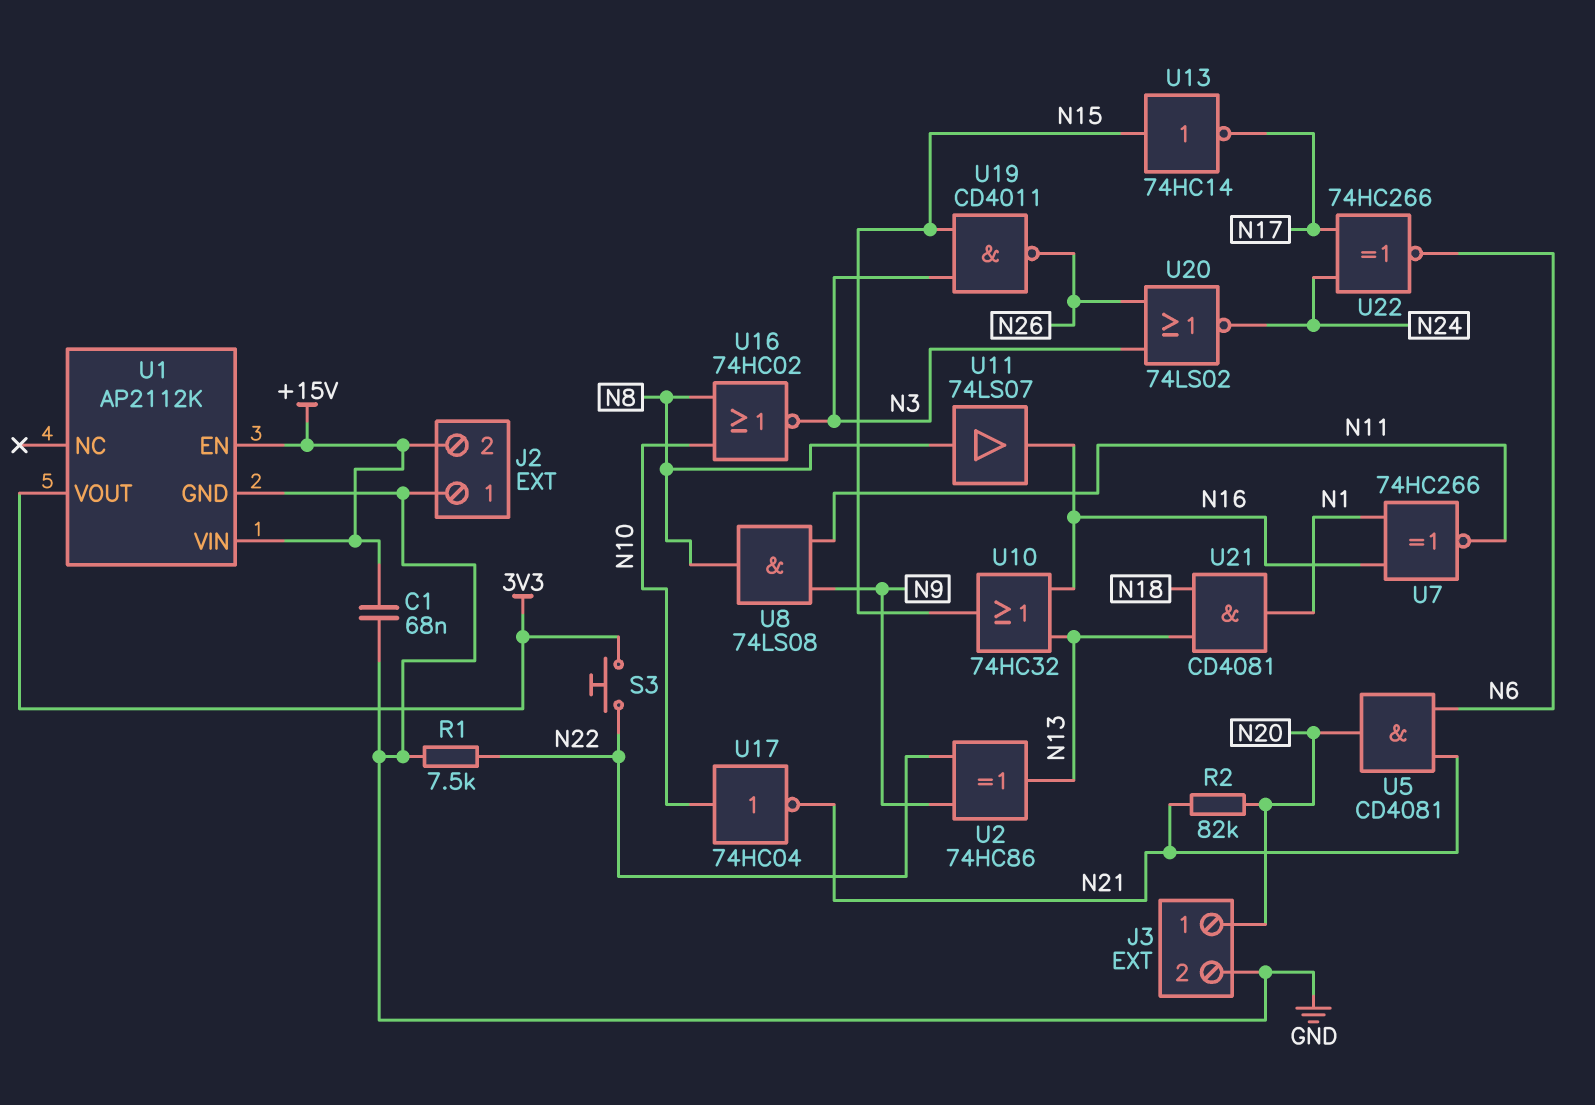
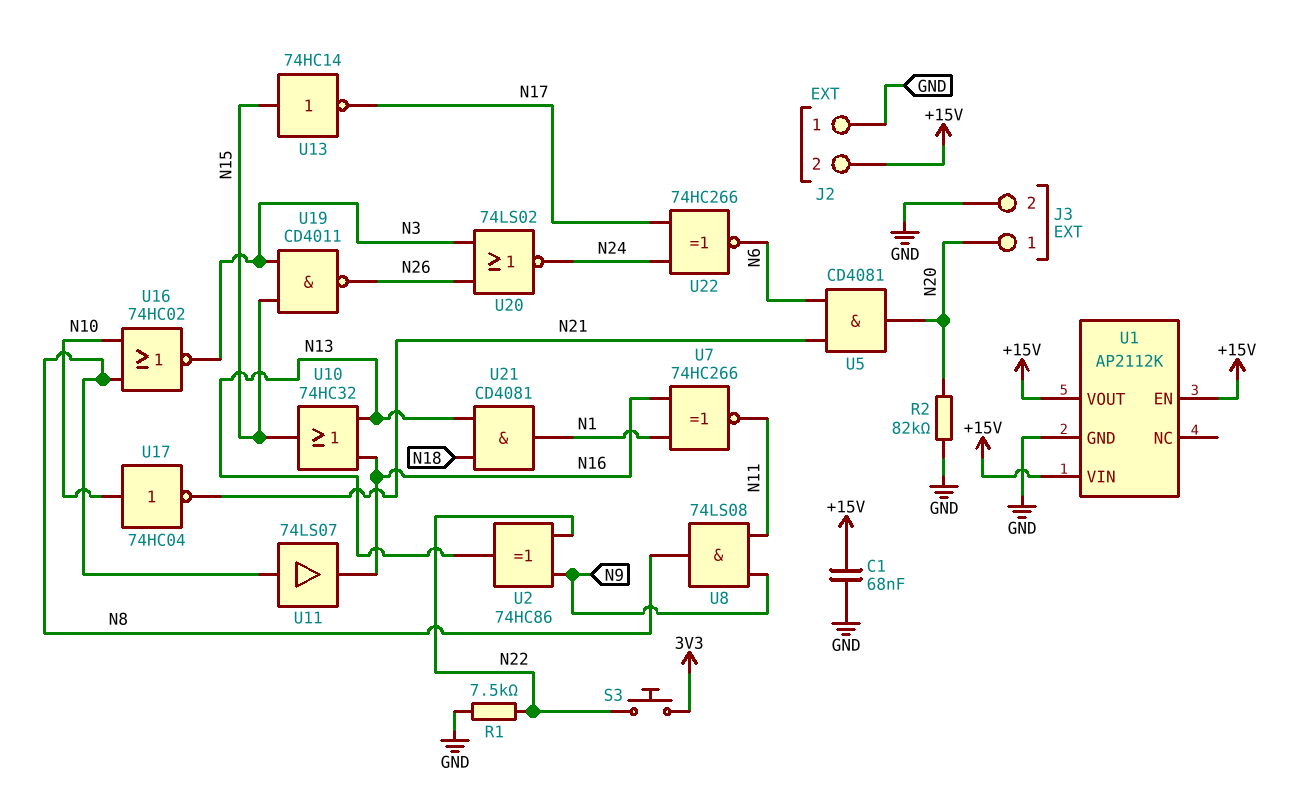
R2: 82k (N20, N21) -> 82k (GND, N20)
U1 pin VOUT: 3V3 -> +15V

